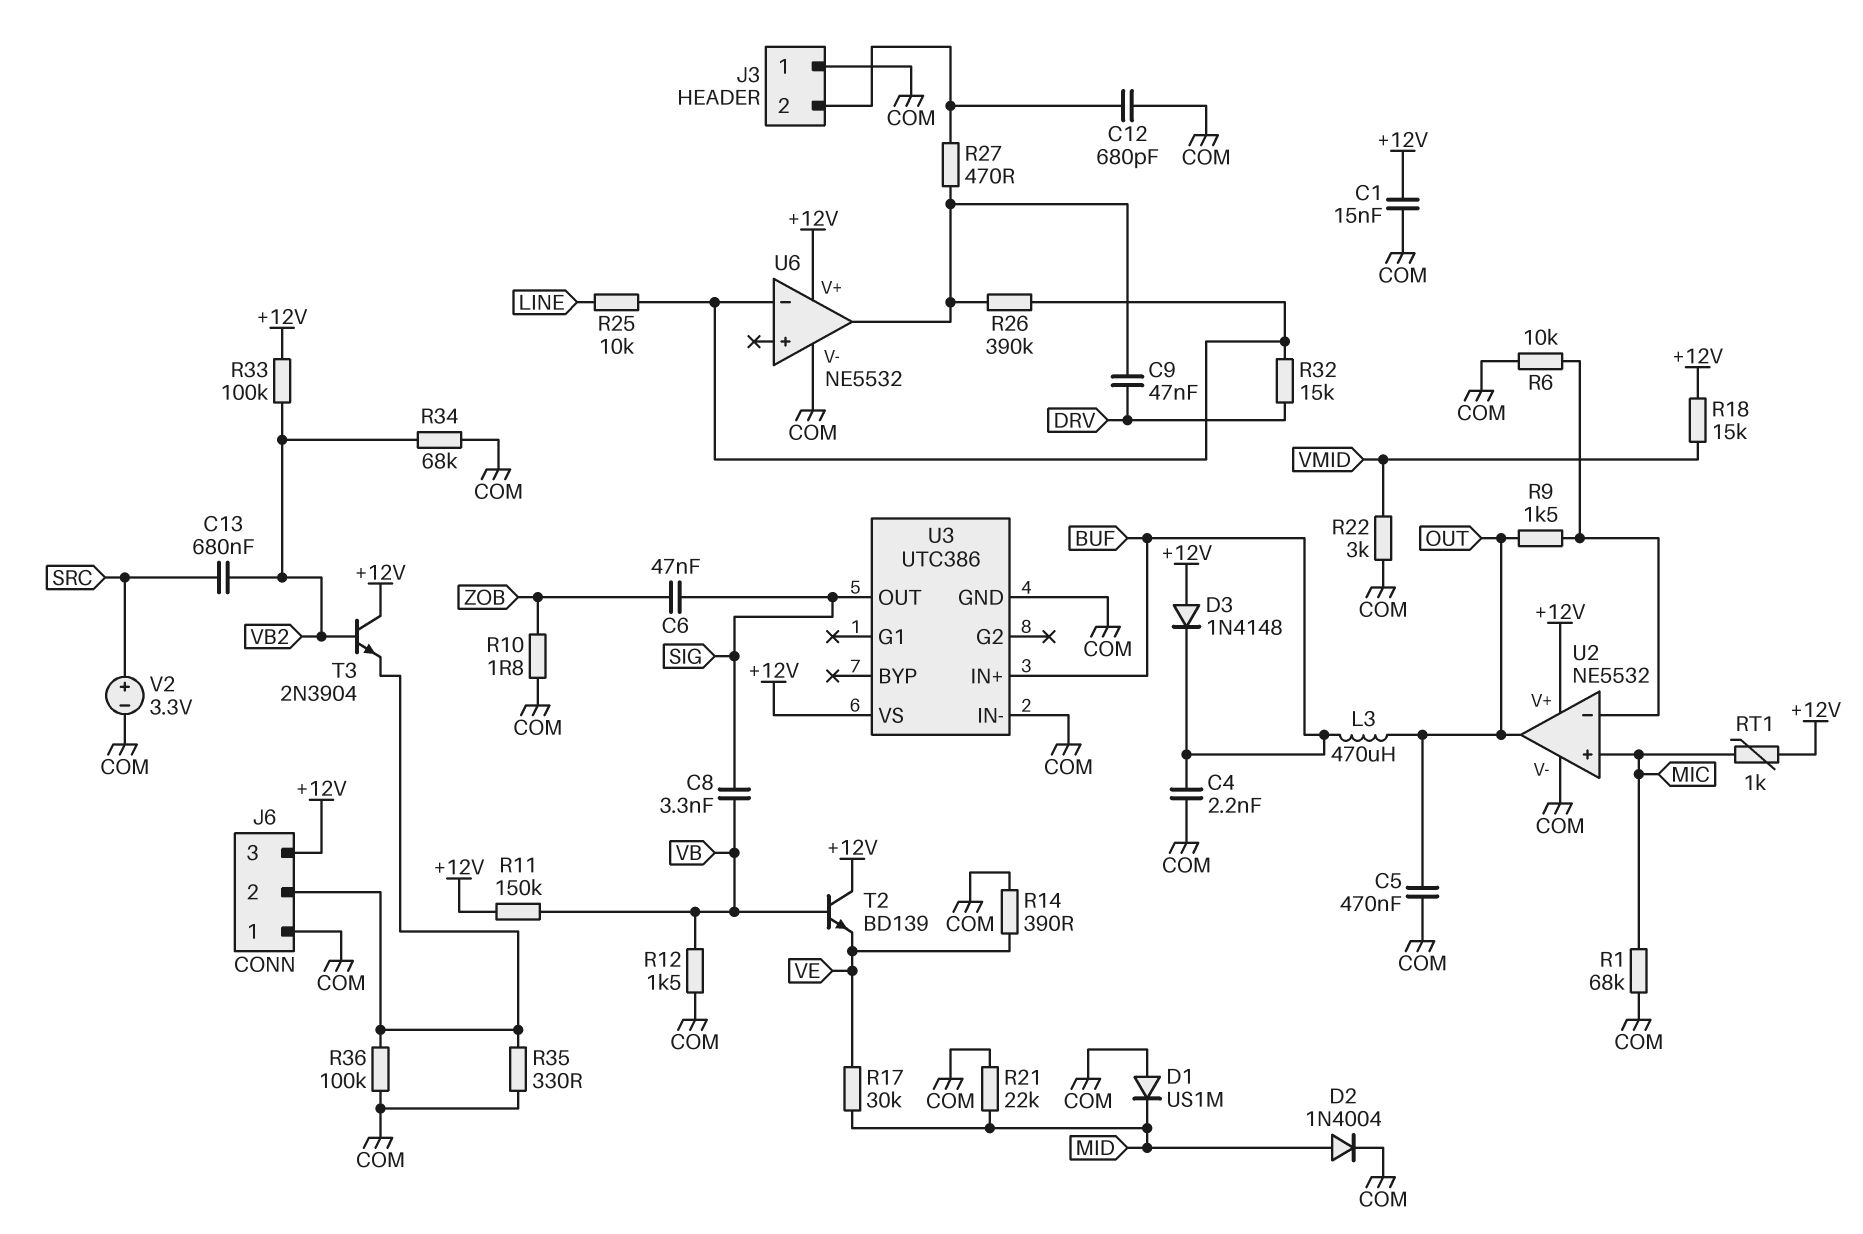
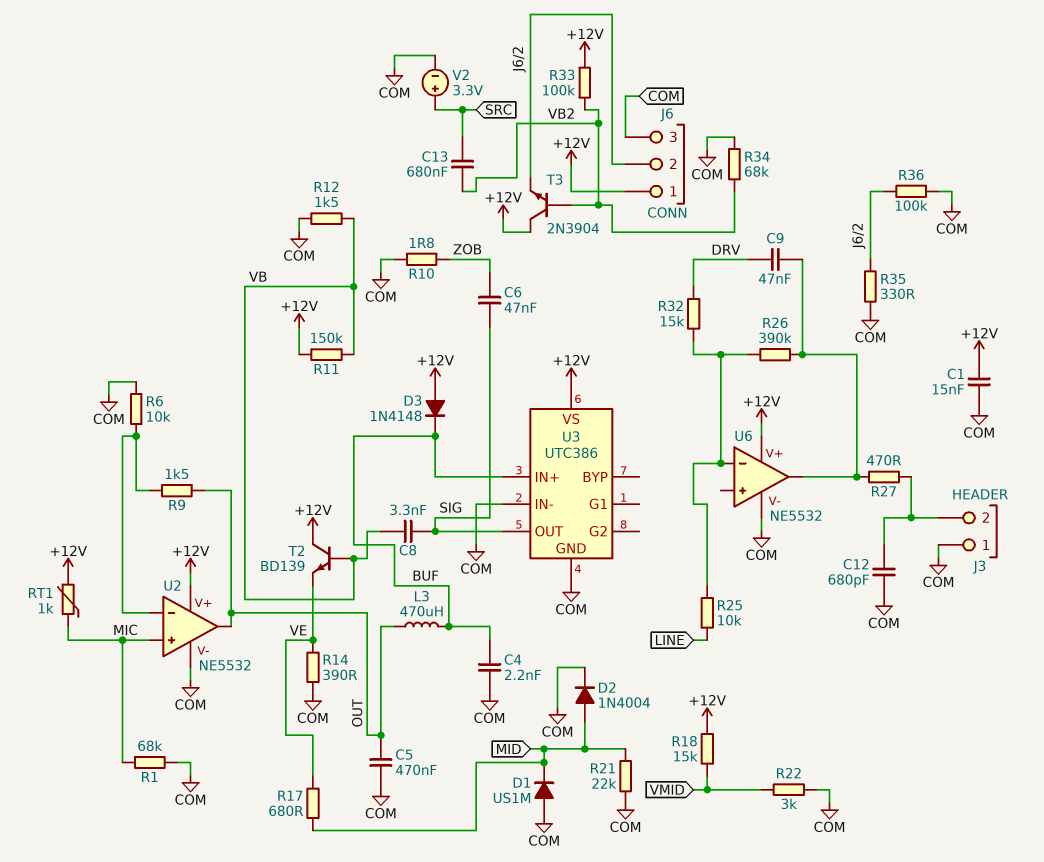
J6 pin 1: COM -> +12V
J6 pin 3: +12V -> COM
R17: 30k (MID, VE) -> 680 (MID, VE)

